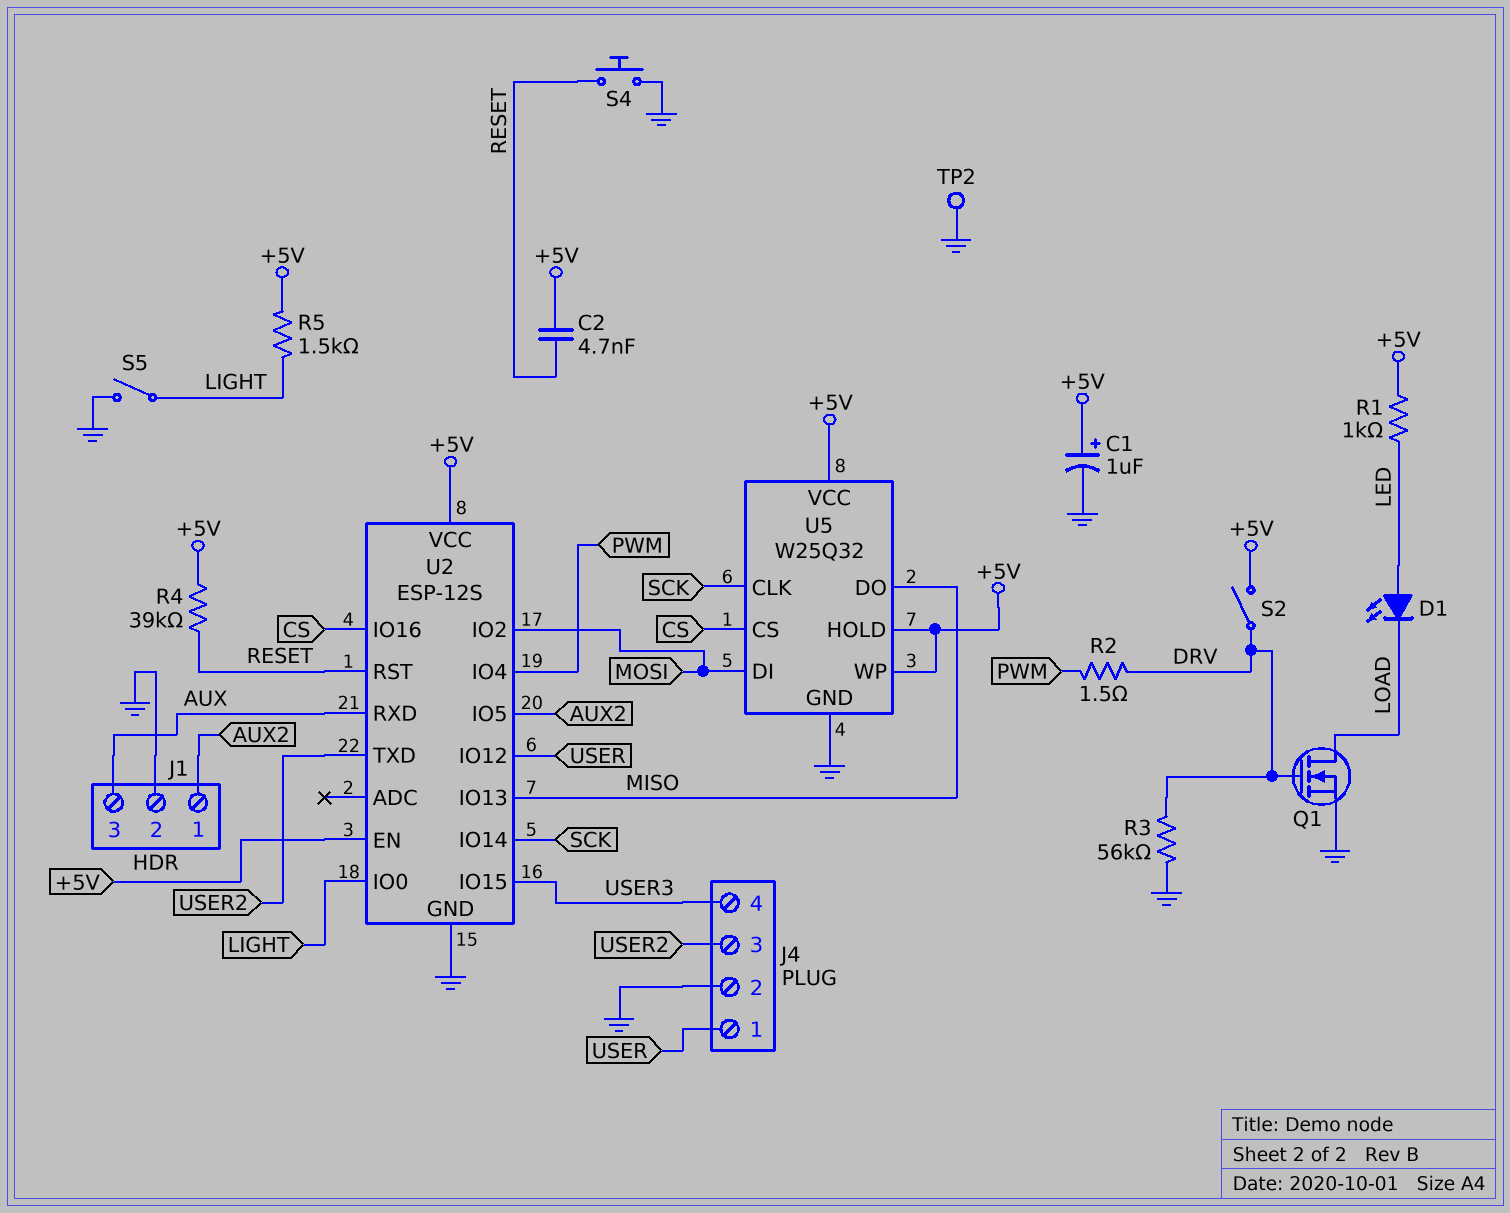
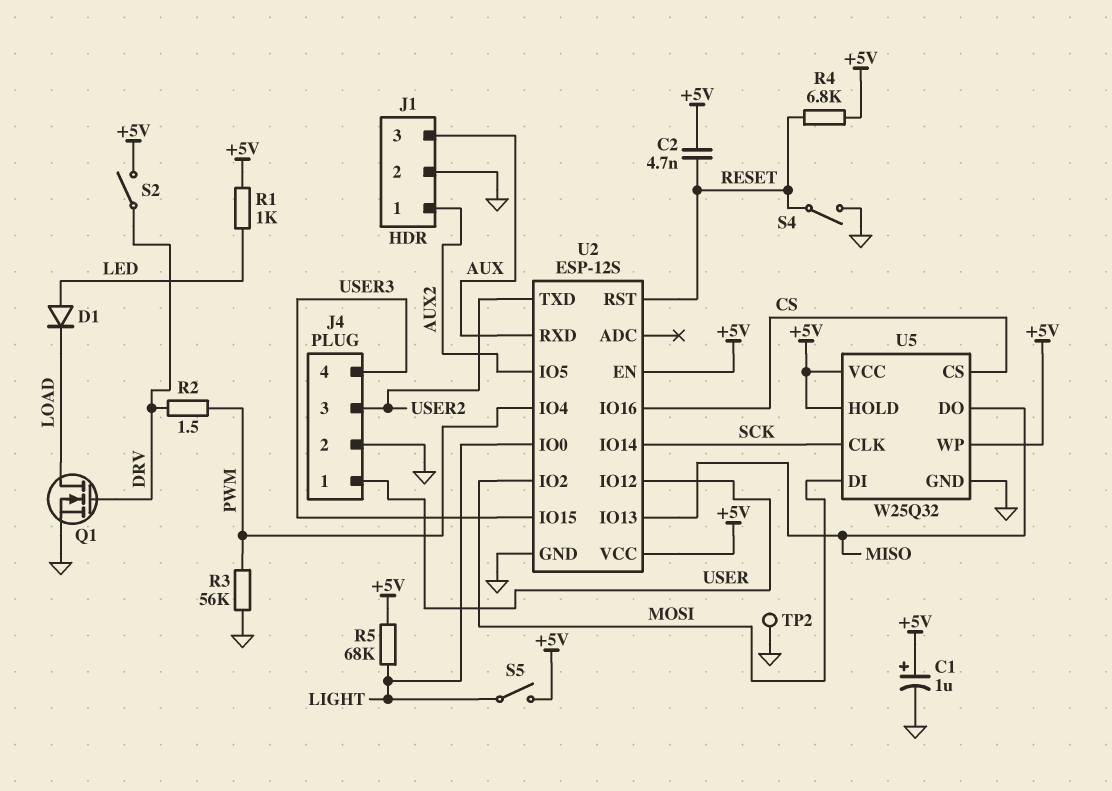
D1: LED (A LED, K LOAD) -> diode (A LED, K LOAD)
R3: 56k (DRV, GND) -> 56k (GND, PWM)
R4: 39k (+5V, RESET) -> 6.8k (+5V, RESET)
R5: 1.5k (+5V, LIGHT) -> 68k (+5V, LIGHT)
S4: button (GND, RESET) -> switch (GND, RESET)
S5: switch (GND, LIGHT) -> switch (+5V, LIGHT)

